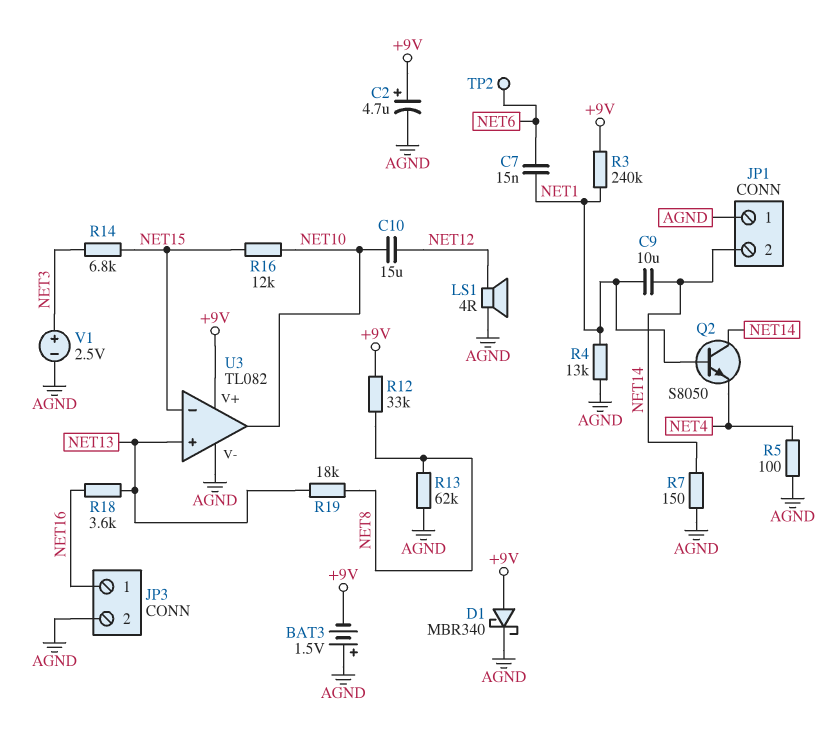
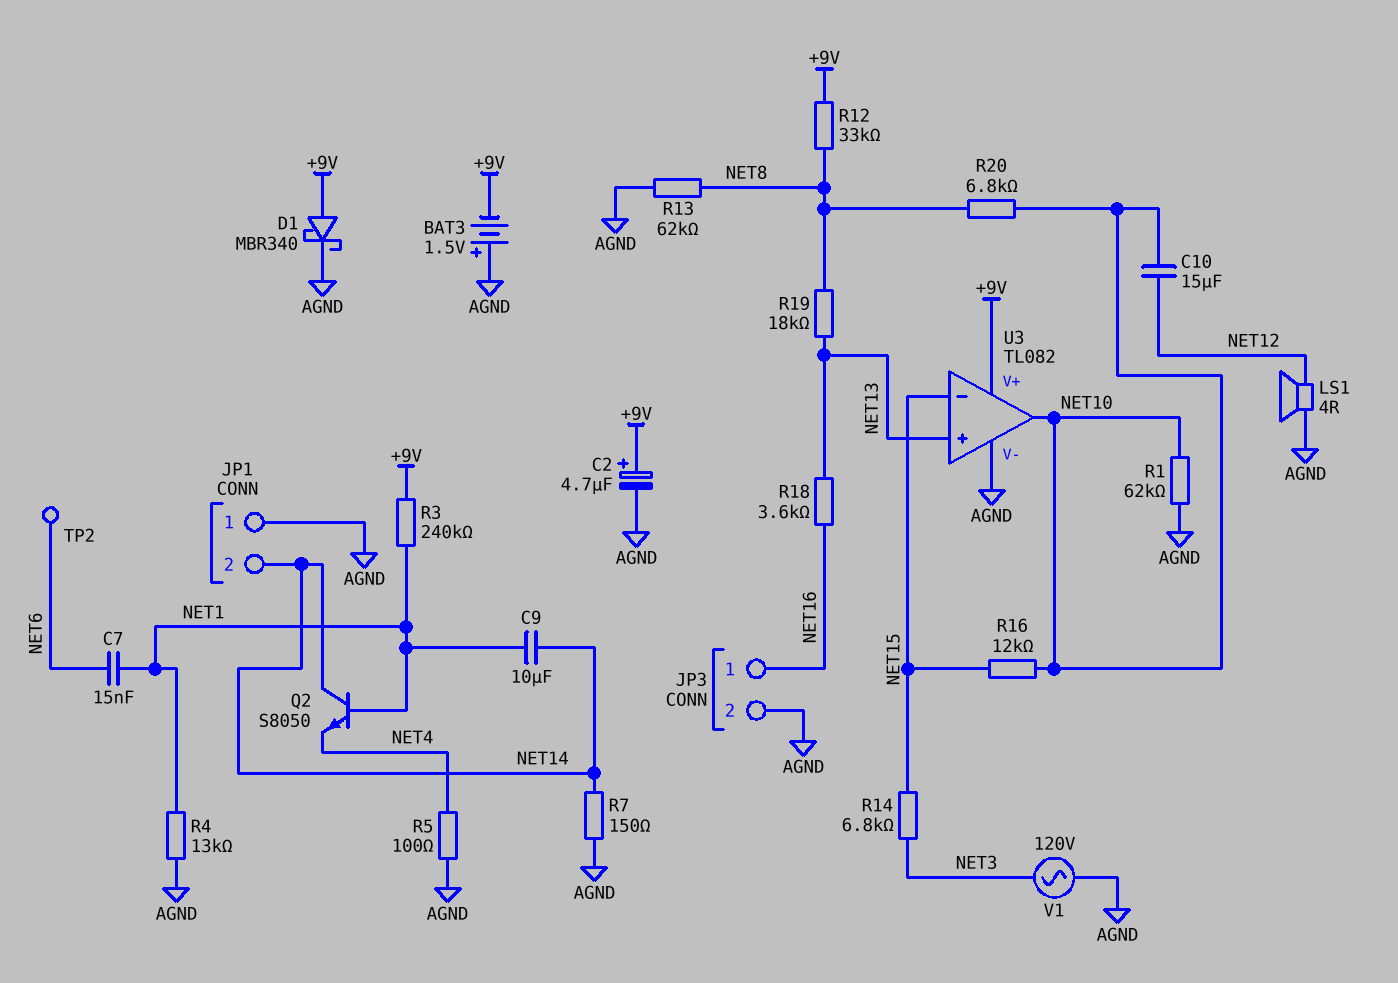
R1: none -> 62k (AGND, NET10)
R20: none -> 6.8k (NET8, NET10)
V1: 2.5V (plus NET3, minus AGND) -> AC 120V (AGND, NET3)

